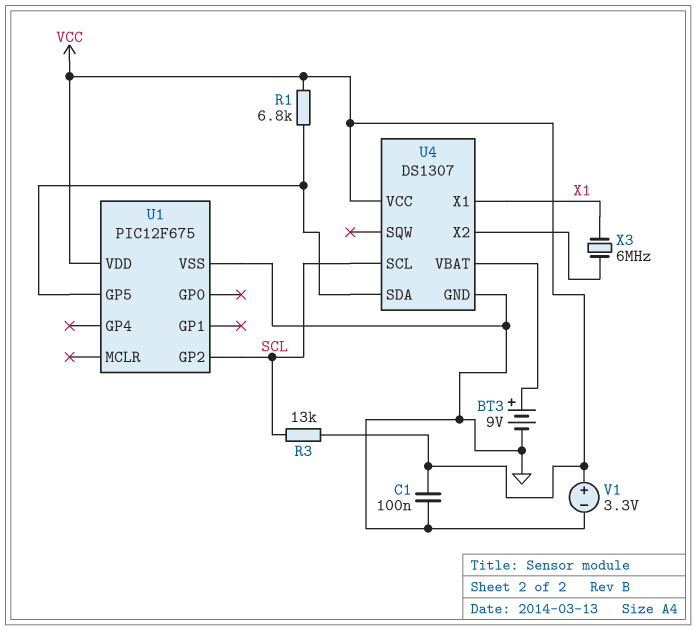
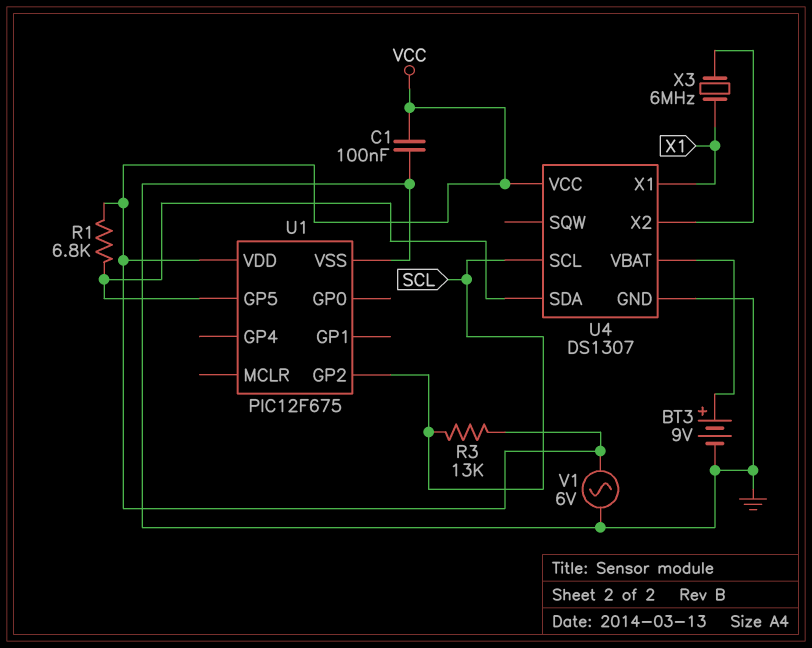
V1: 3.3V (plus VCC, minus GND) -> AC 6V (GND, VCC)

